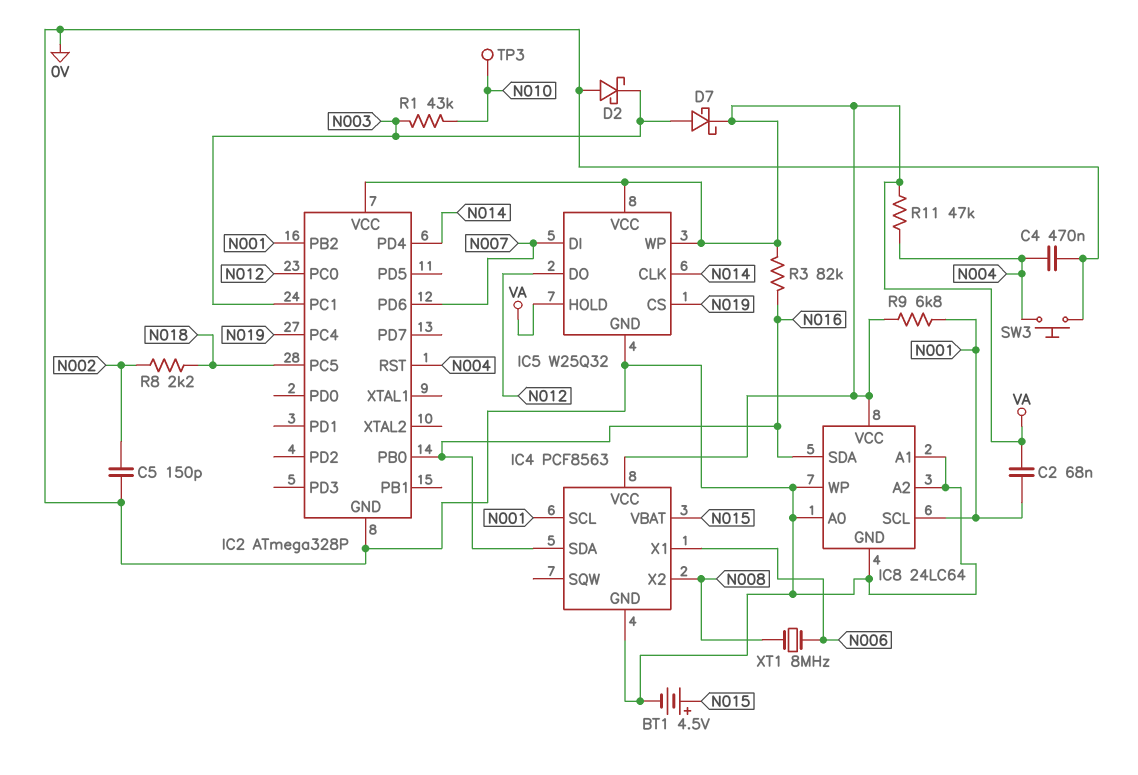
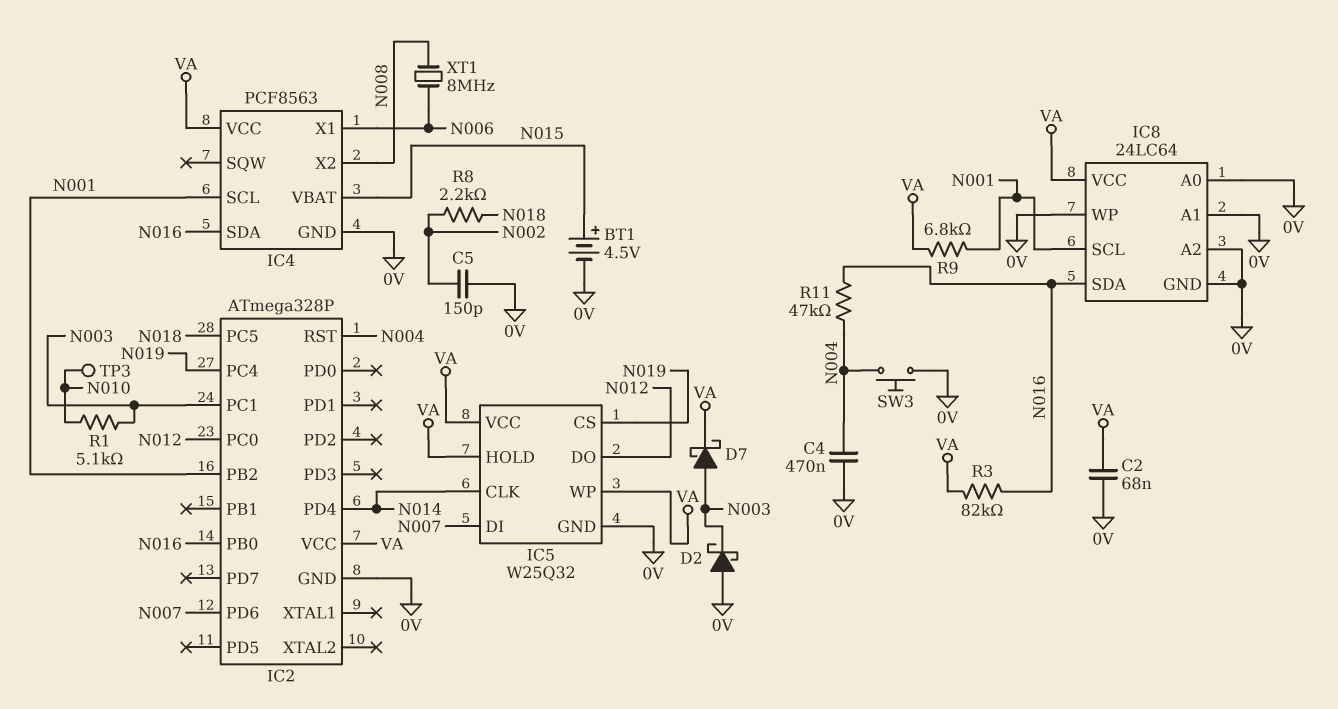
C2: 68nF (N001, VA) -> 68nF (0V, VA)
R1: 43k (N003, N010) -> 5.1k (N003, N010)
R11: 47k (N004, VA) -> 47k (N004, N016)

